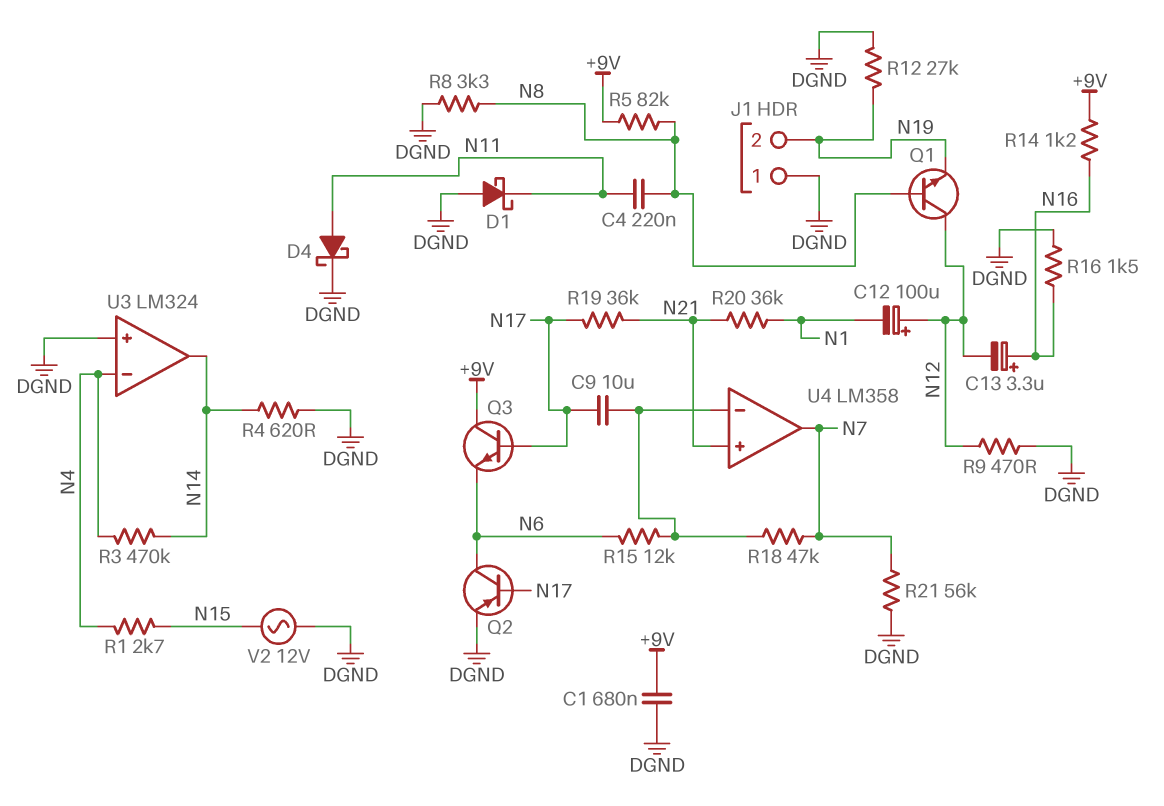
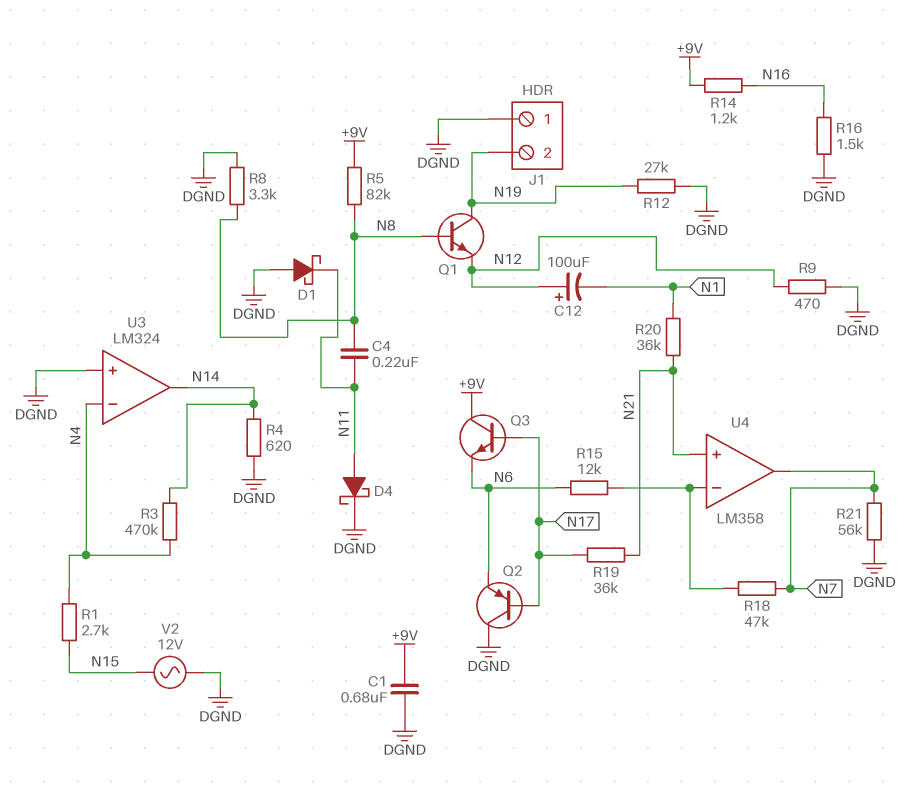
C9: 10uF (N17, U4/in-) -> none
C13: 3.3uF (plus N16, minus N12) -> none
Q1: NPN (B N8, C N12, E N19) -> NPN (B N8, C N19, E N12)
Q2: PNP (B N17, C N6, E DGND) -> PNP (B N17, C DGND, E N6)

